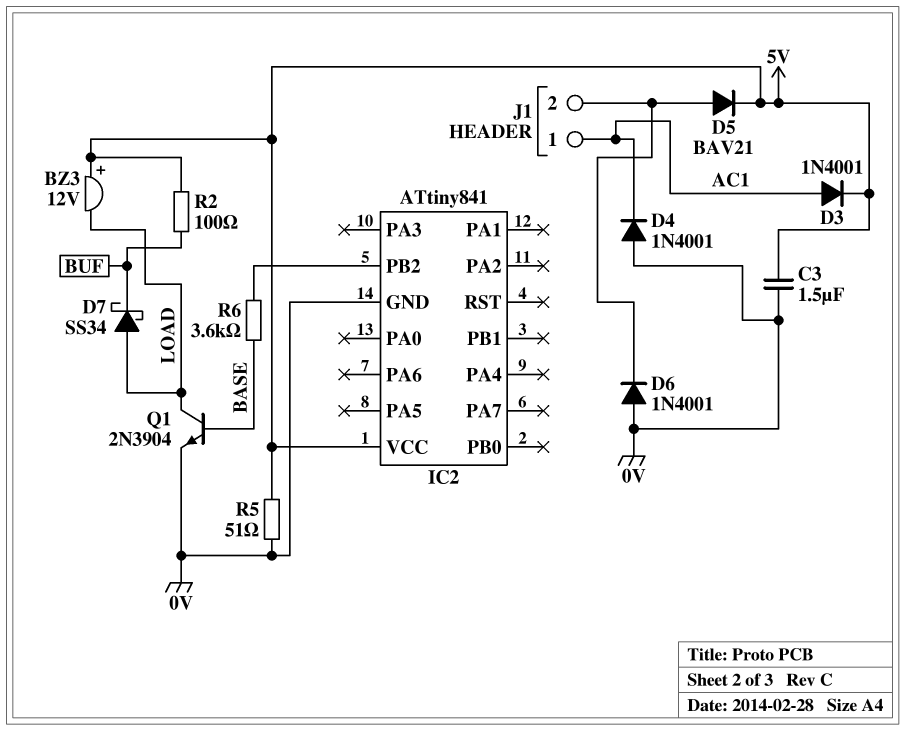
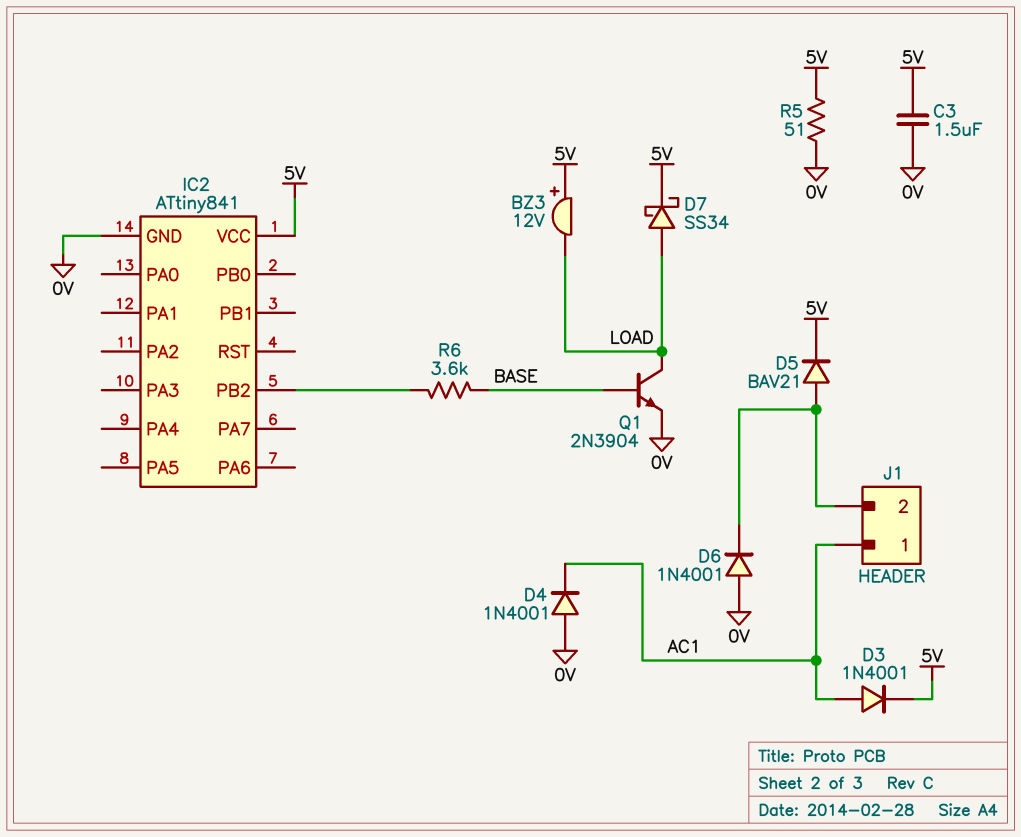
D7: schottky SS34 (A LOAD, K BUF) -> schottky SS34 (A LOAD, K 5V)
R2: 100 (5V, BUF) -> none

